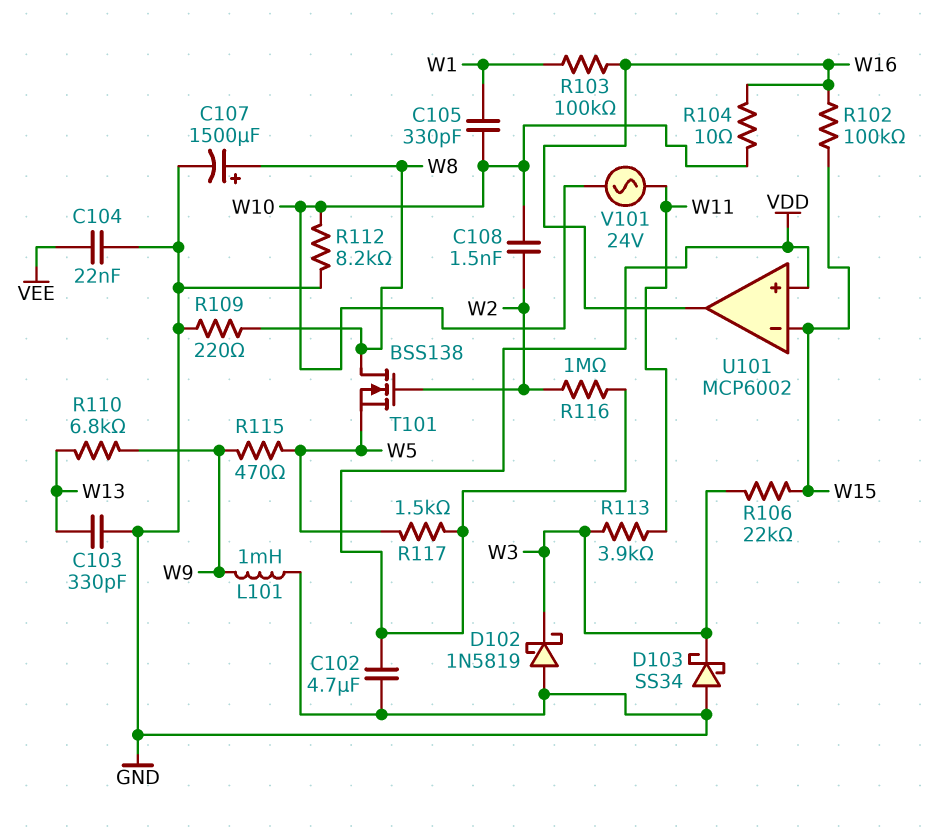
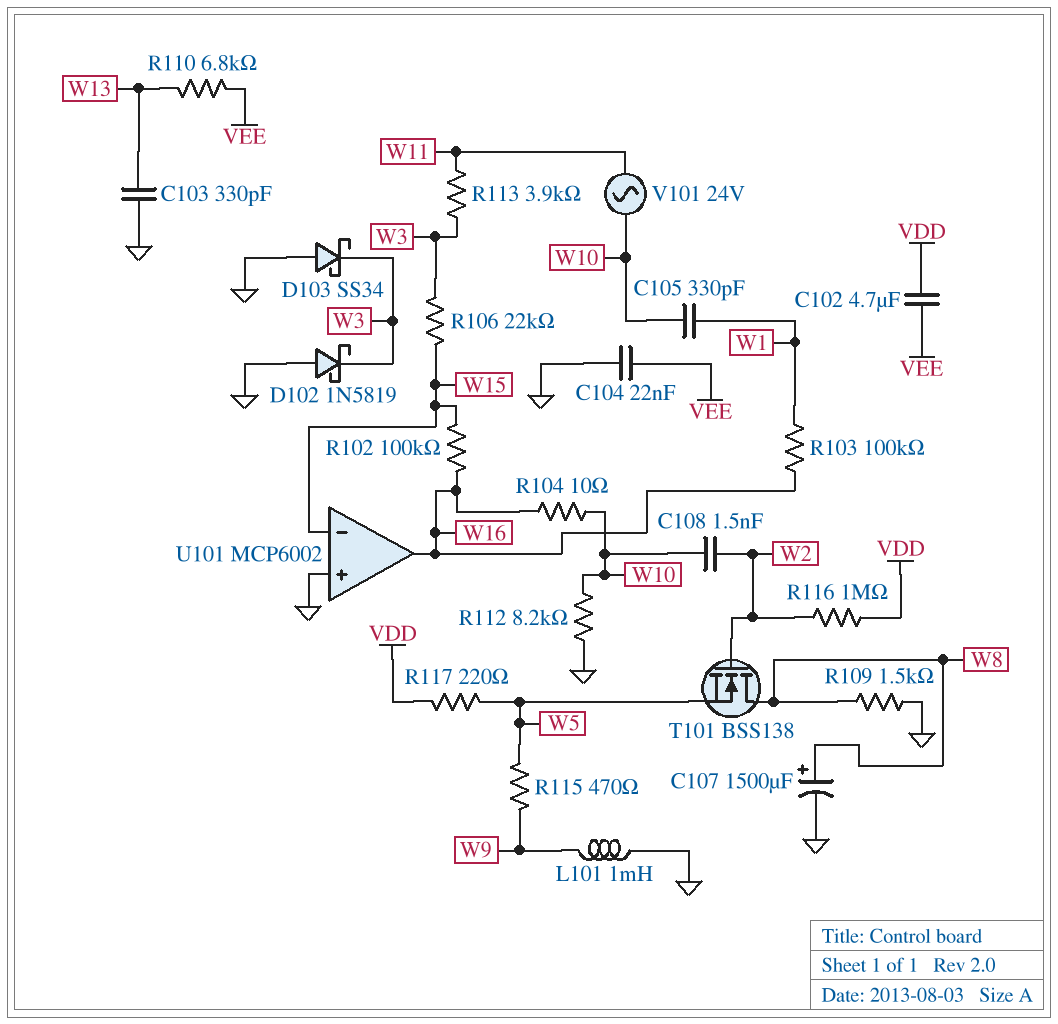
C102: 4.7uF (GND, VDD) -> 4.7uF (VDD, VEE)
R109: 220 (GND, W8) -> 1.5k (GND, W8)
R110: 6.8k (W9, W13) -> 6.8k (VEE, W13)
R117: 1.5k (VDD, W5) -> 220 (VDD, W5)
U101 pin in+: VDD -> GND

